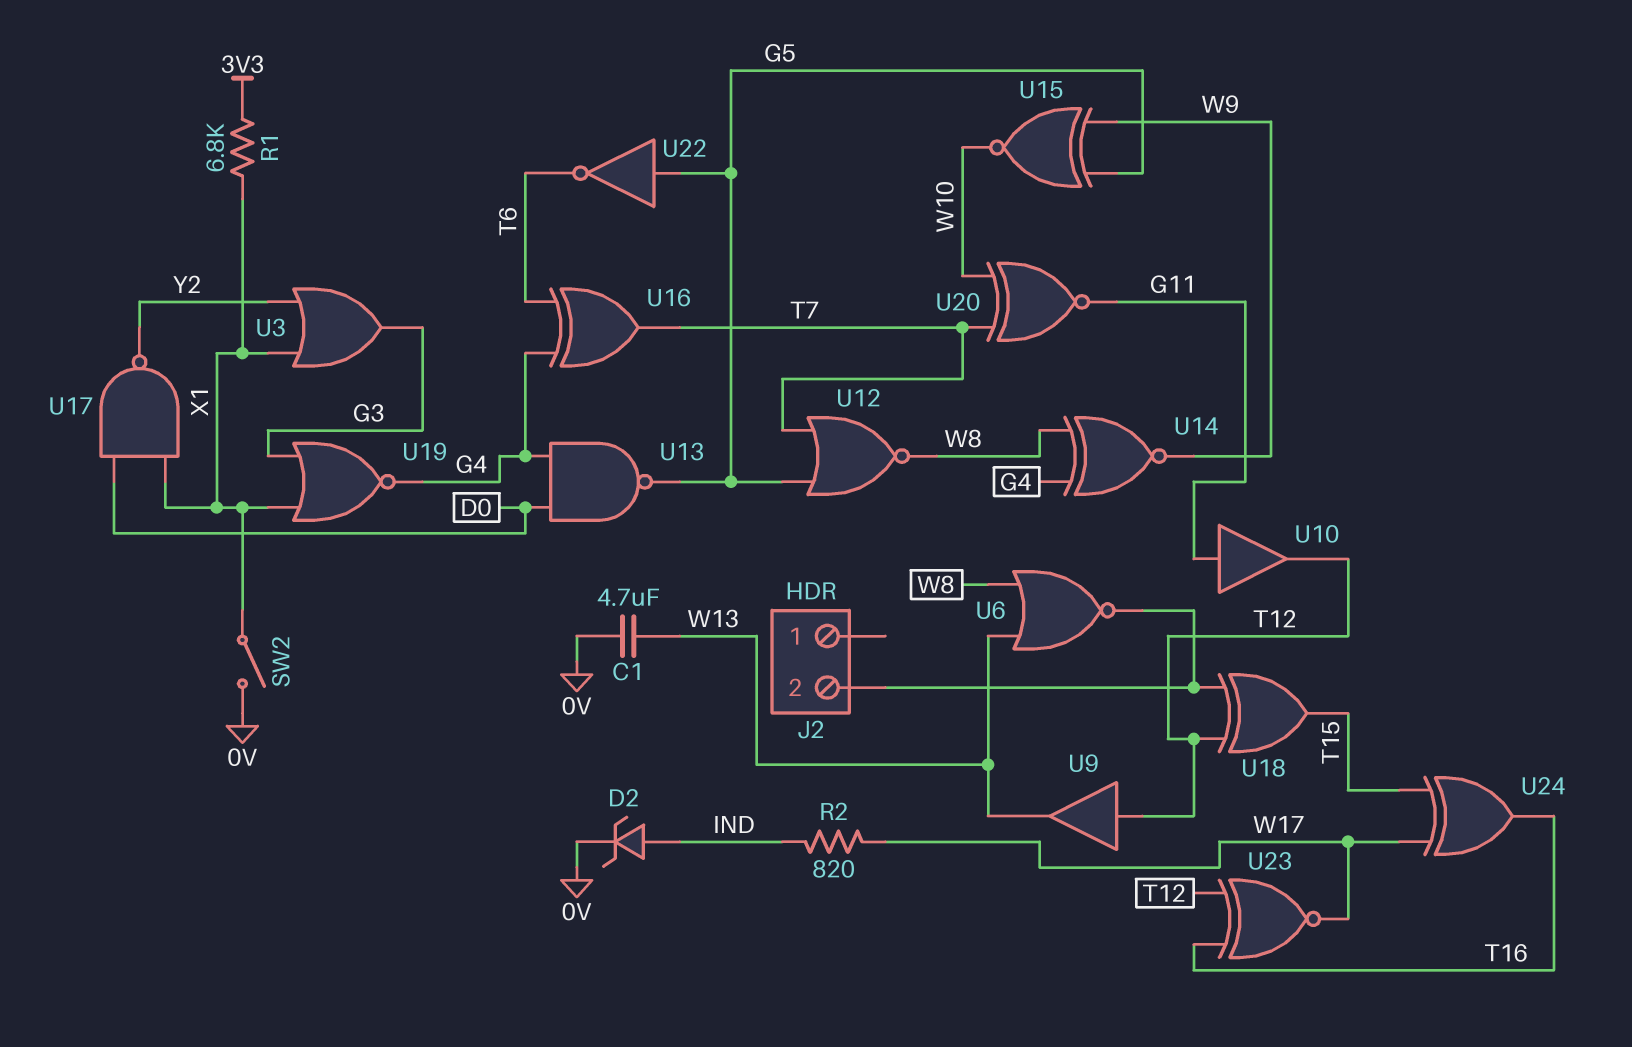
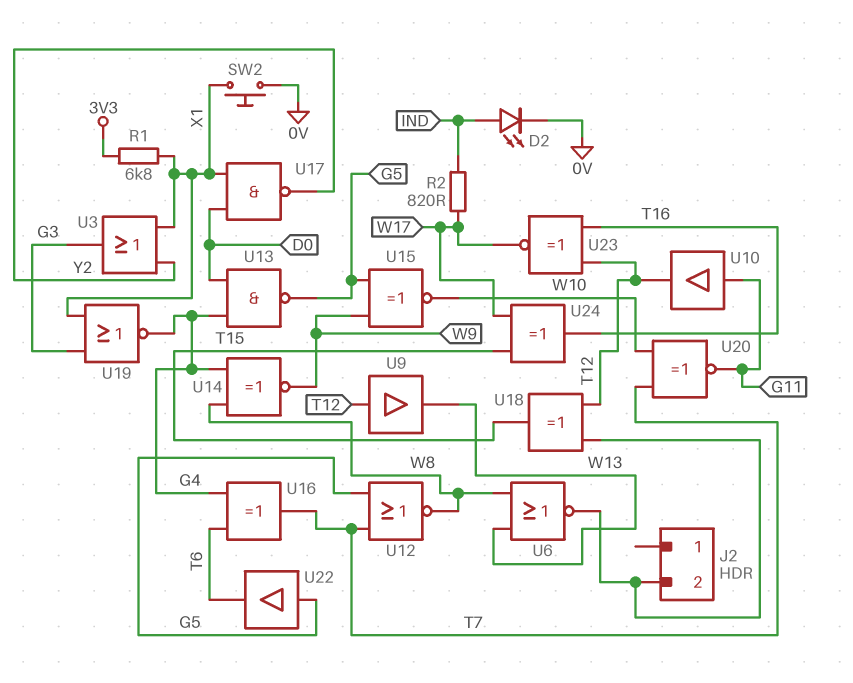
C1: 4.7uF (0V, W13) -> none
D2: zener (A IND, K 0V) -> LED (A IND, K 0V)
SW2: switch (0V, X1) -> button (0V, X1)
U22: NOT (in G5, out T6) -> buffer (in G5, out T6)

